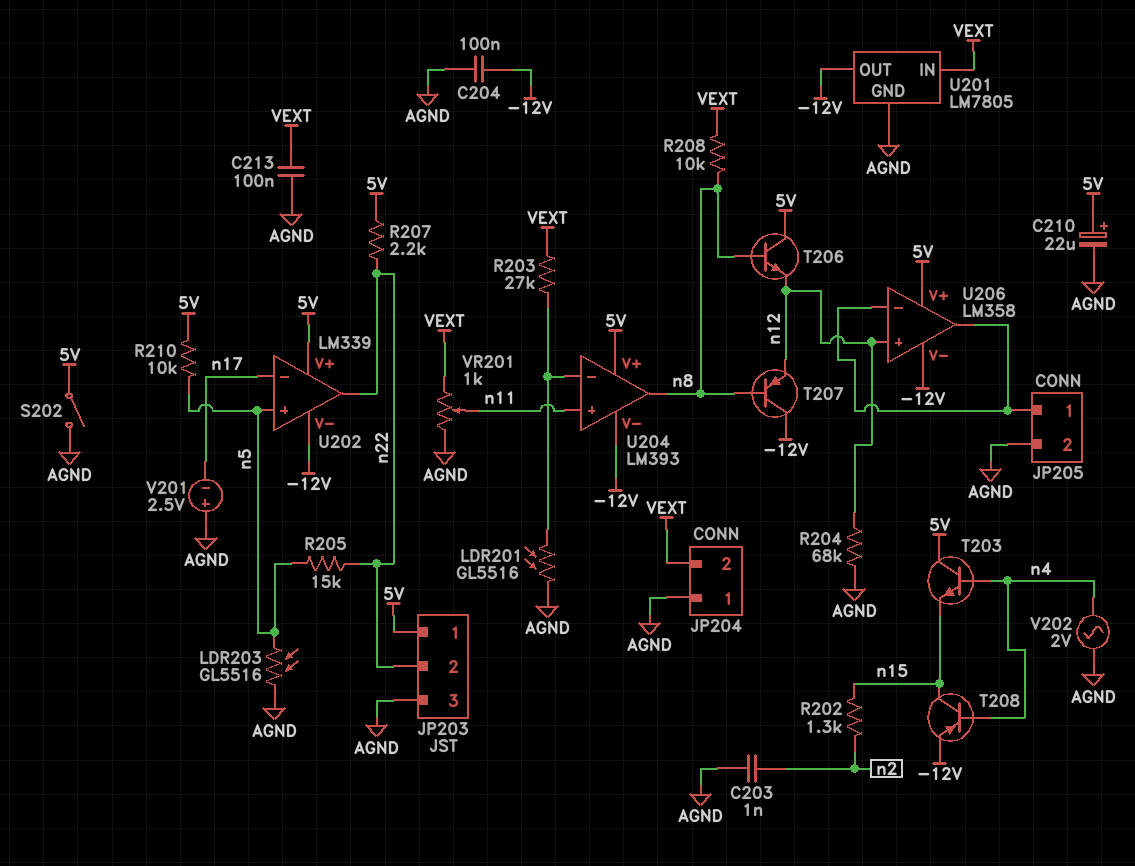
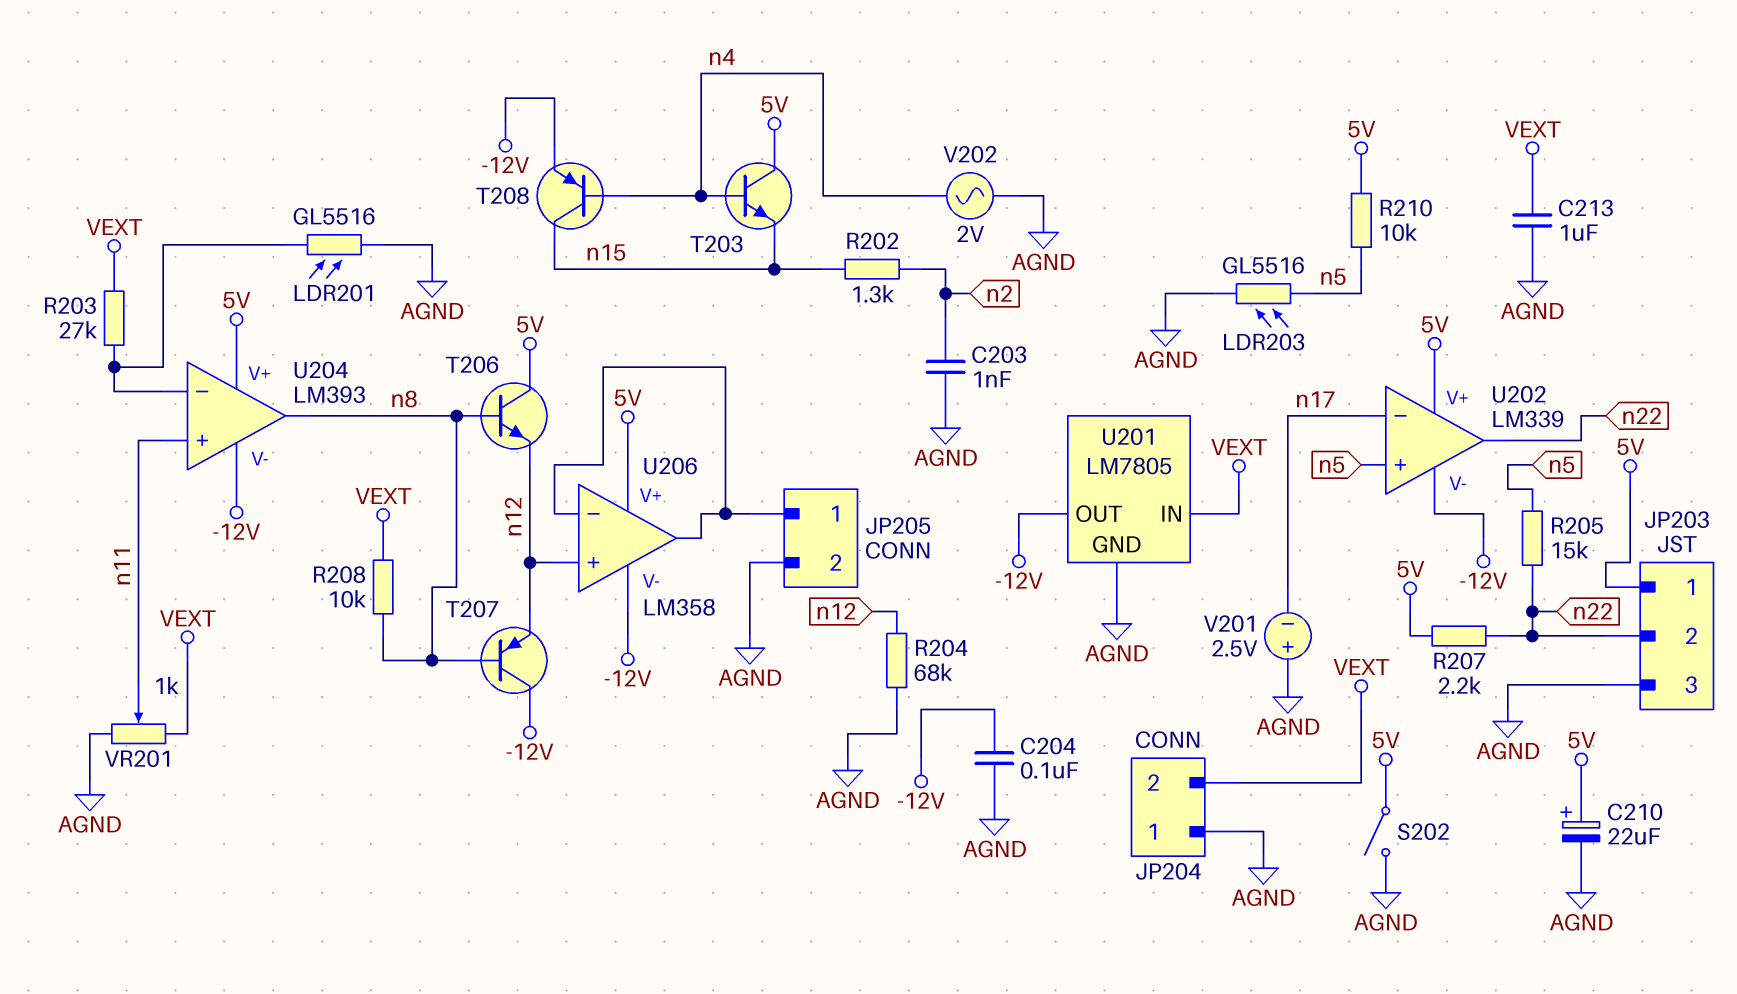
C213: 100nF (AGND, VEXT) -> 1uF (AGND, VEXT)

